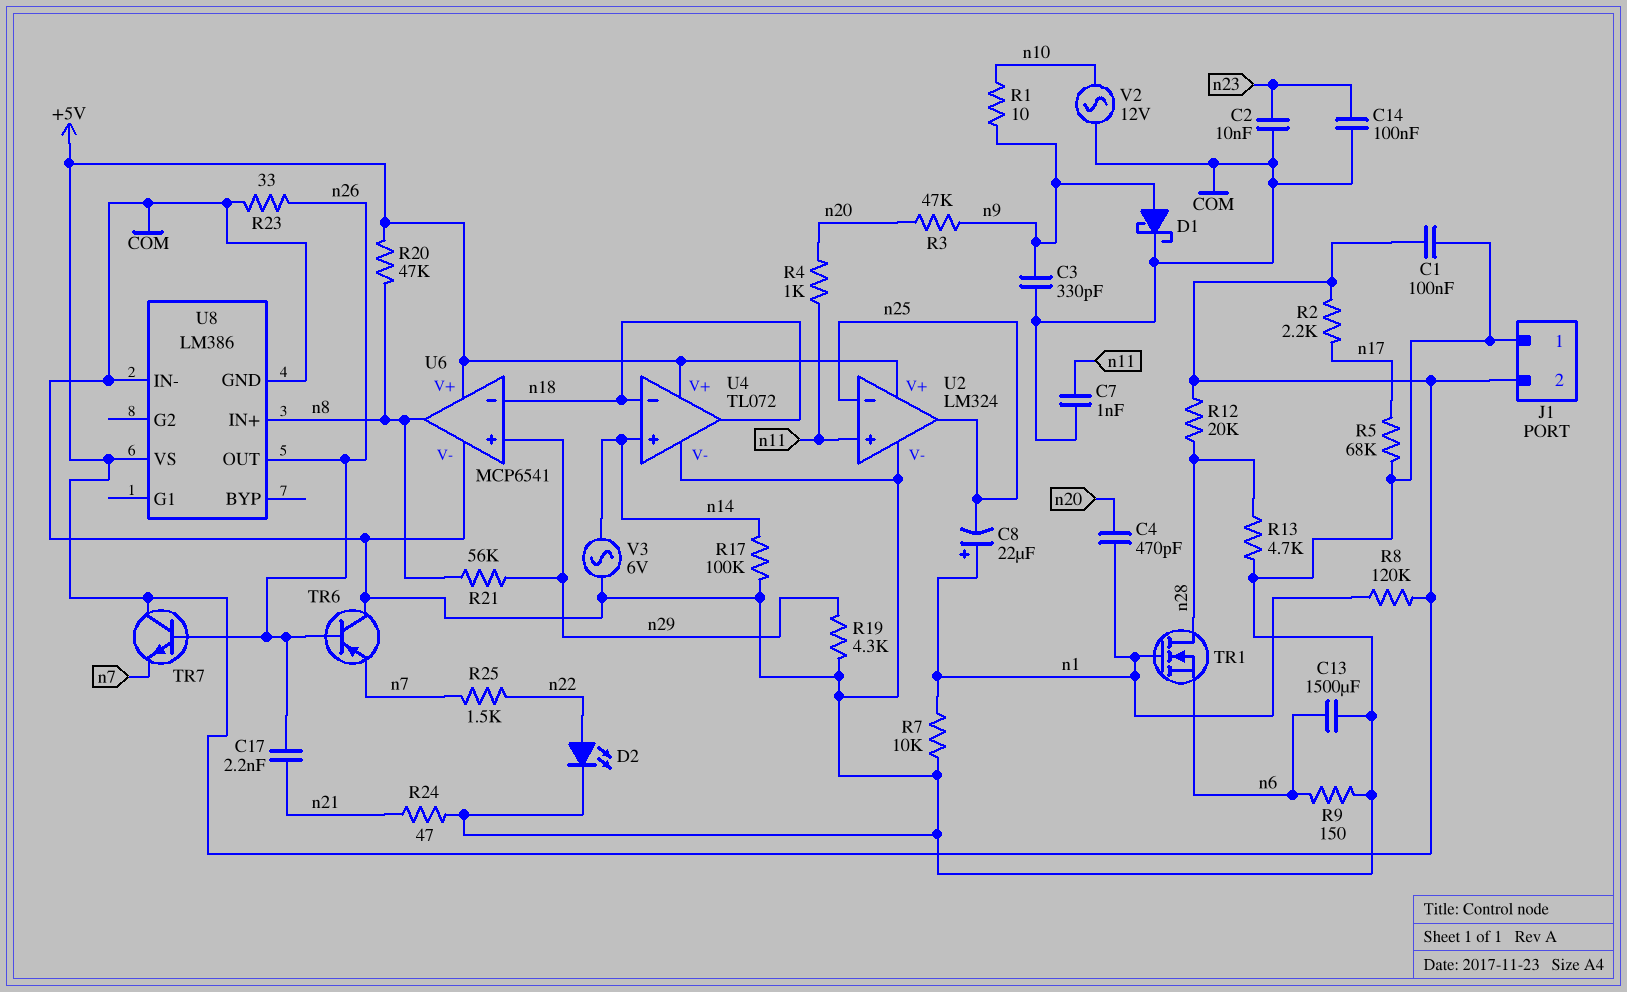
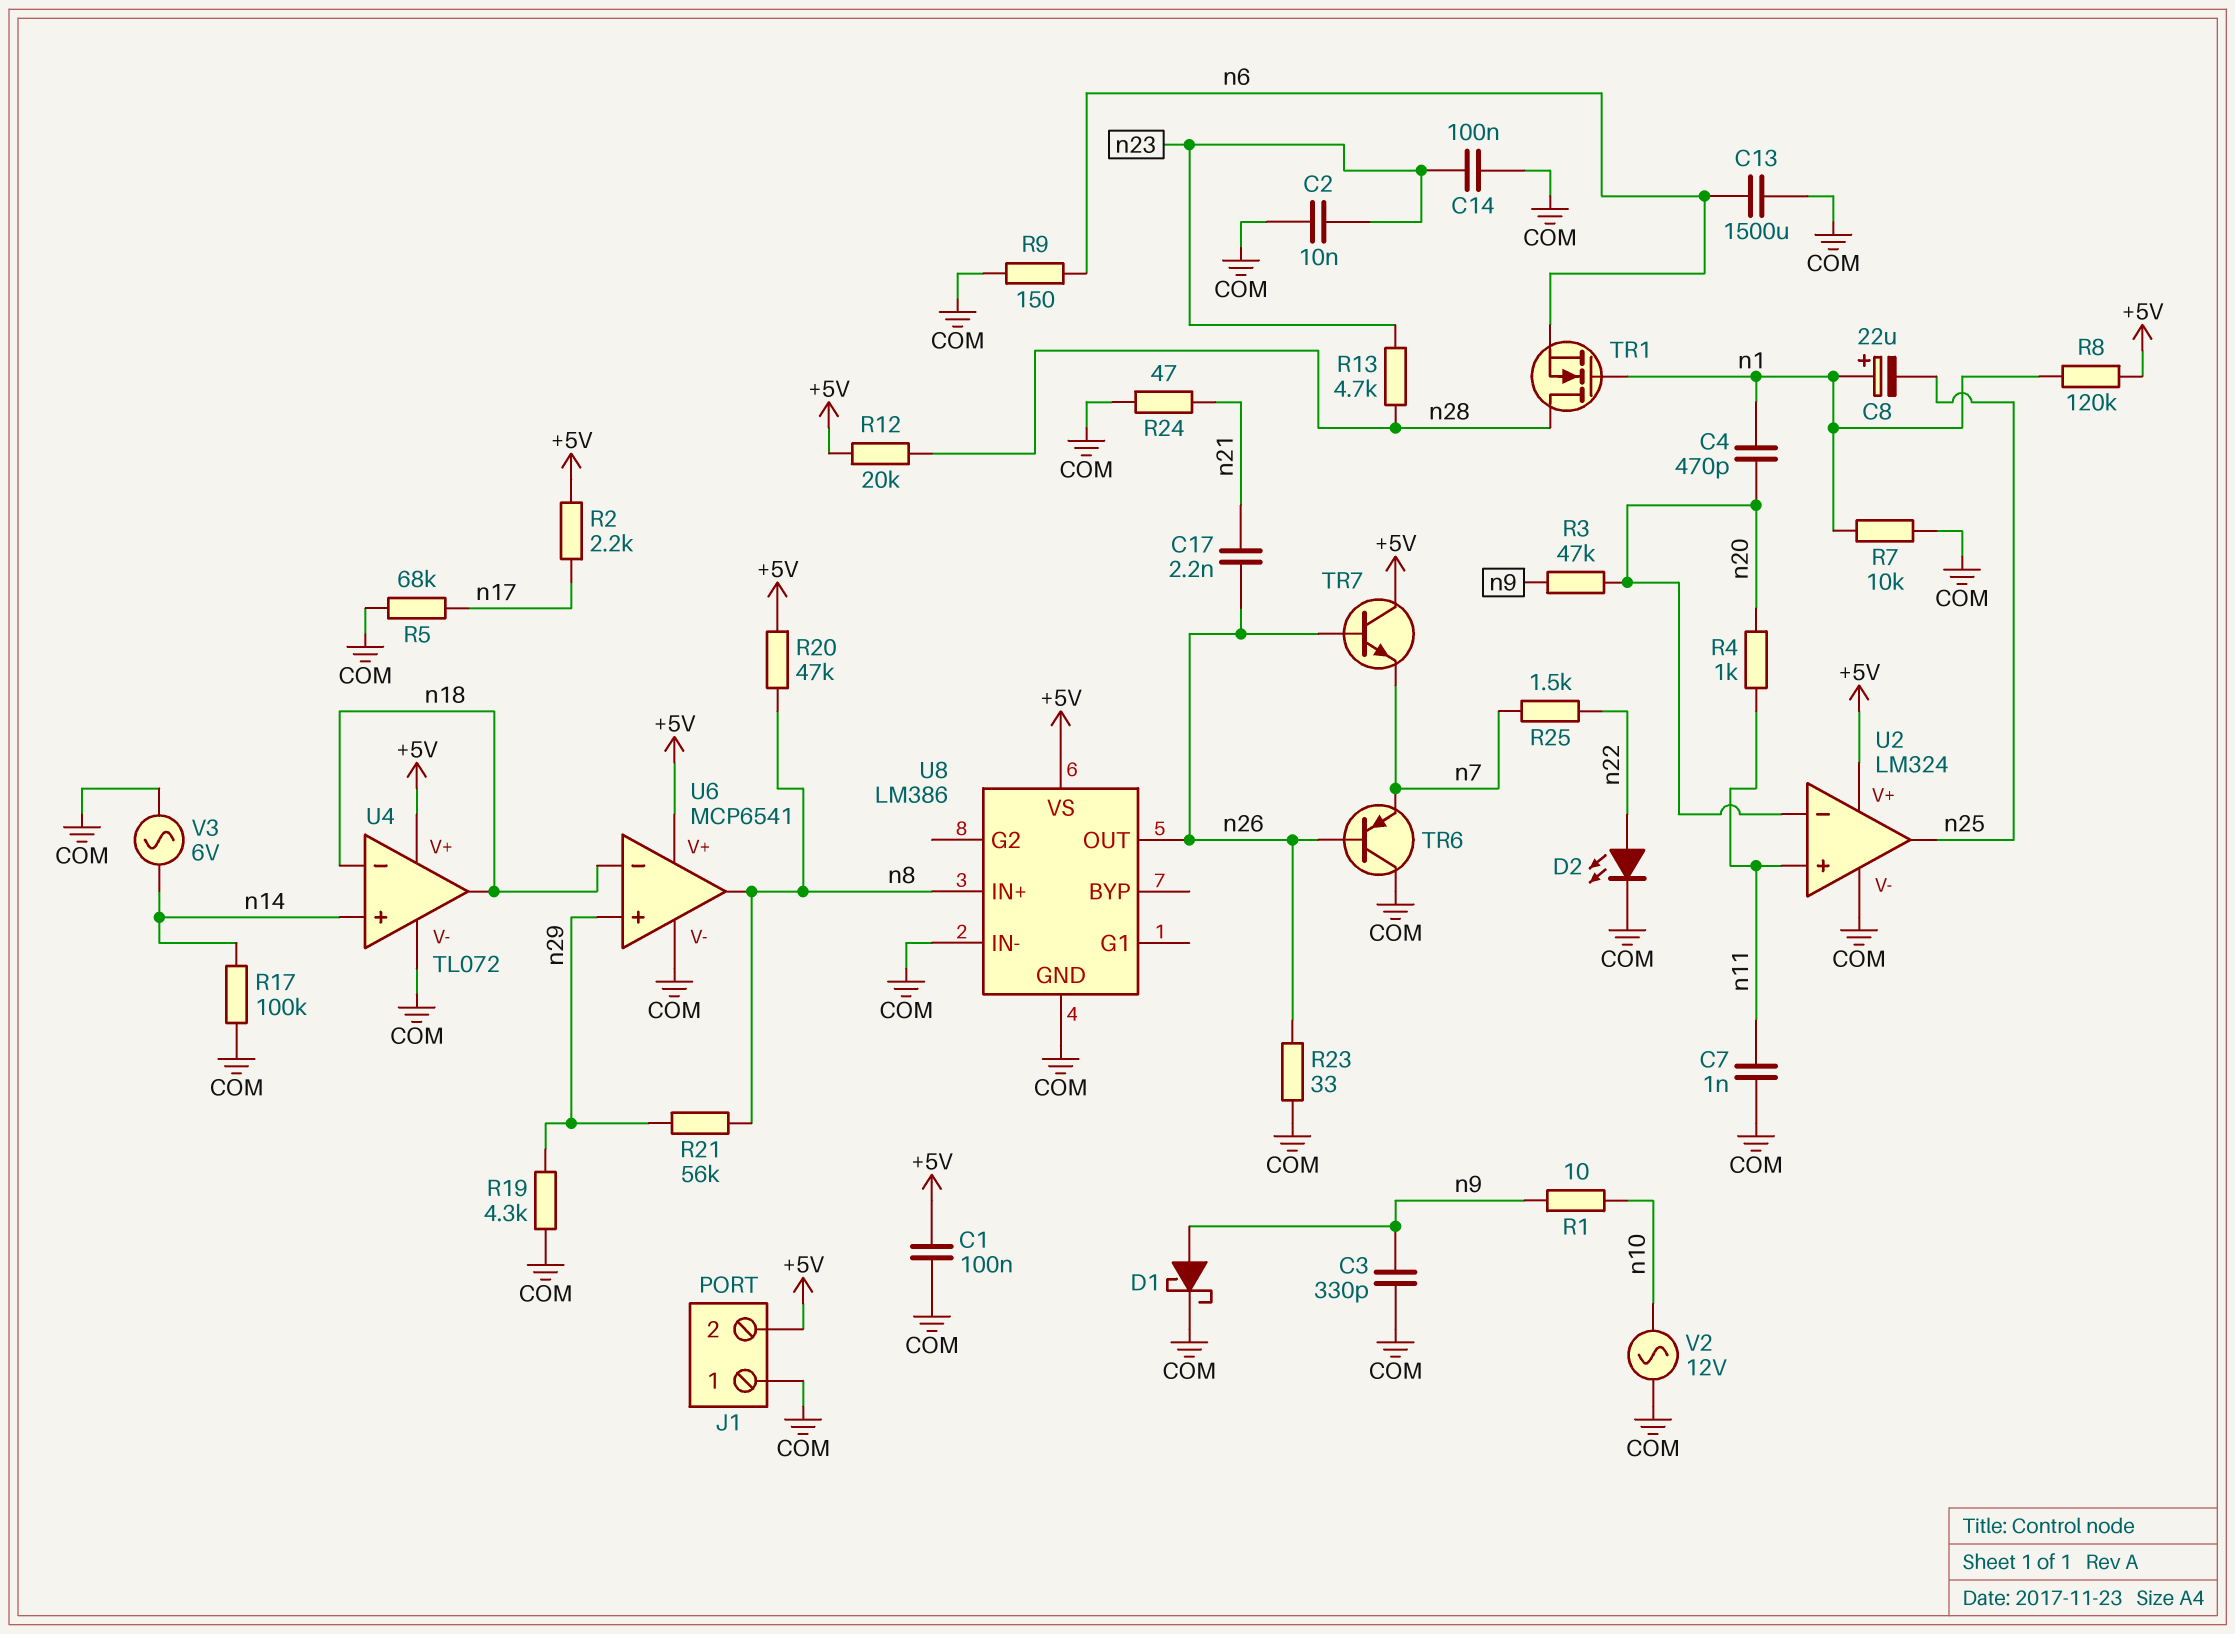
R13: 4.7k (COM, n28) -> 4.7k (n23, n28)
U2 pin in-: n25 -> n20

